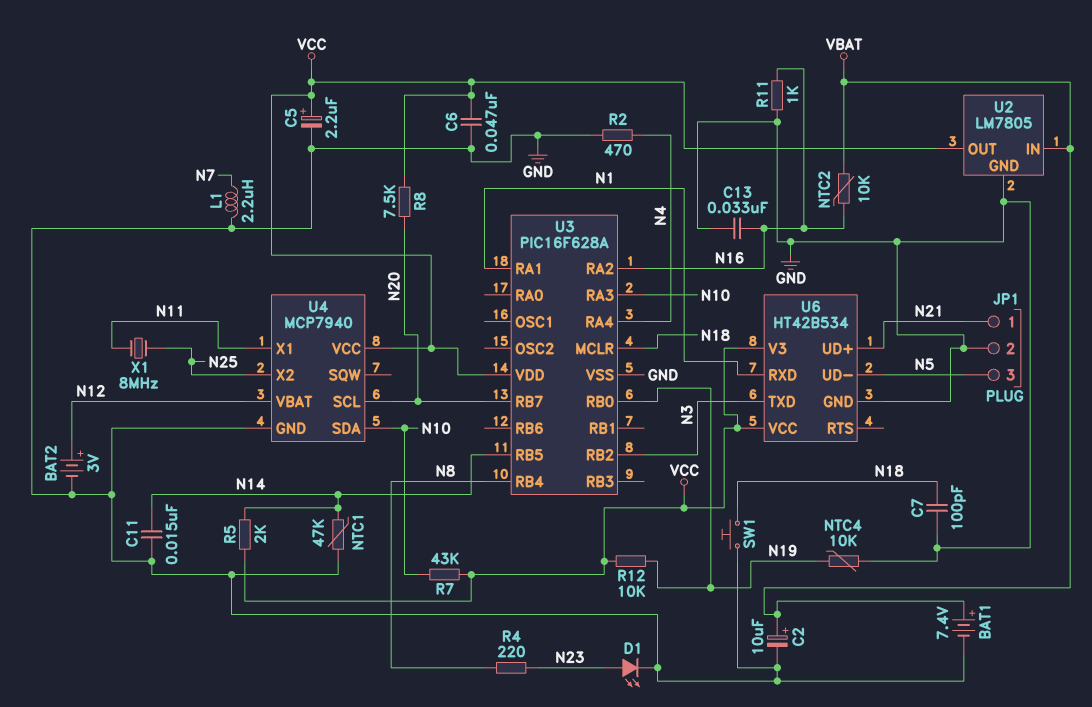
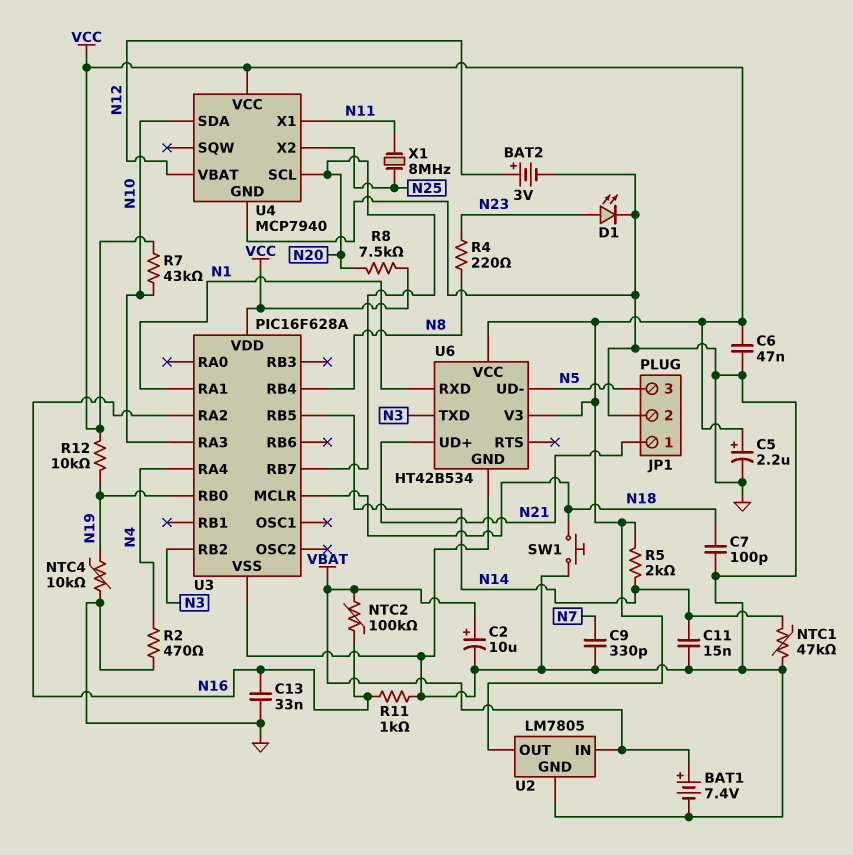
C9: none -> 330pF (GND, N7)
L1: 2.2uH (GND, N7) -> none
NTC2: 10k (N16, VBAT) -> 100k (N16, VBAT)

